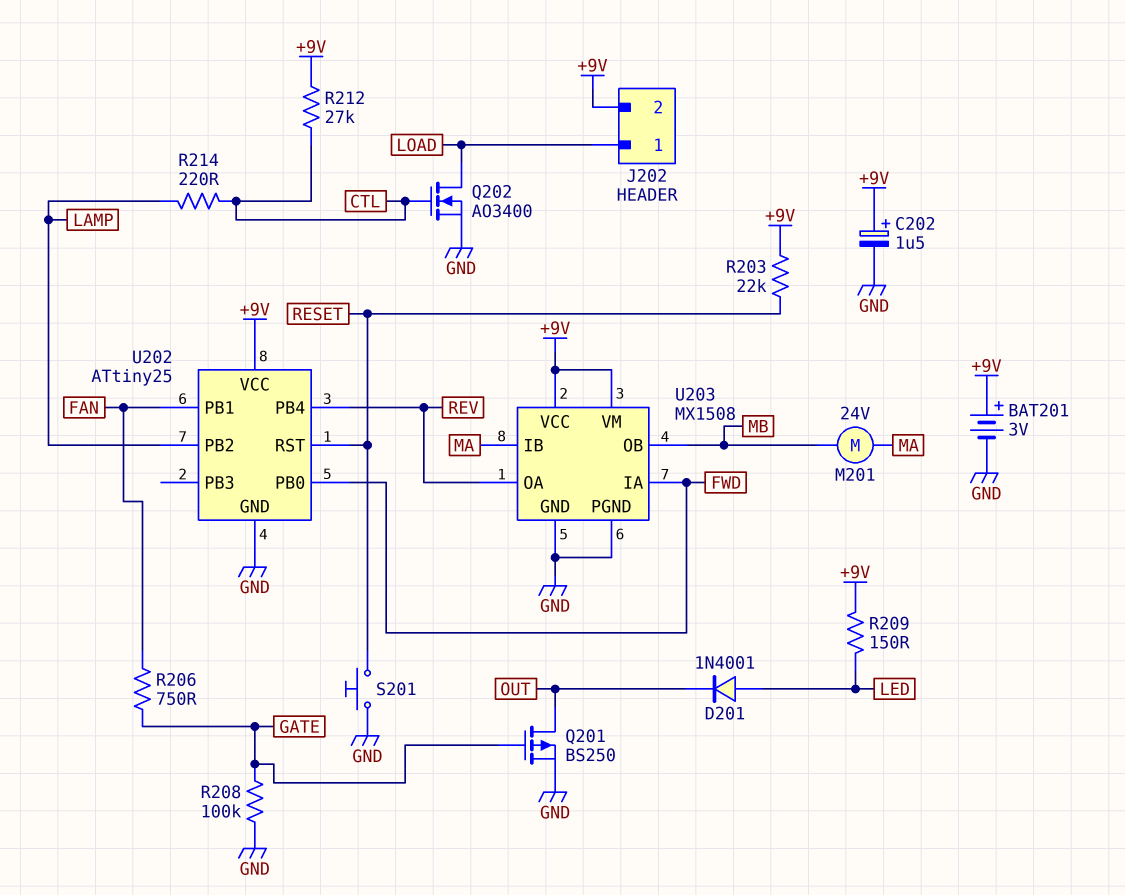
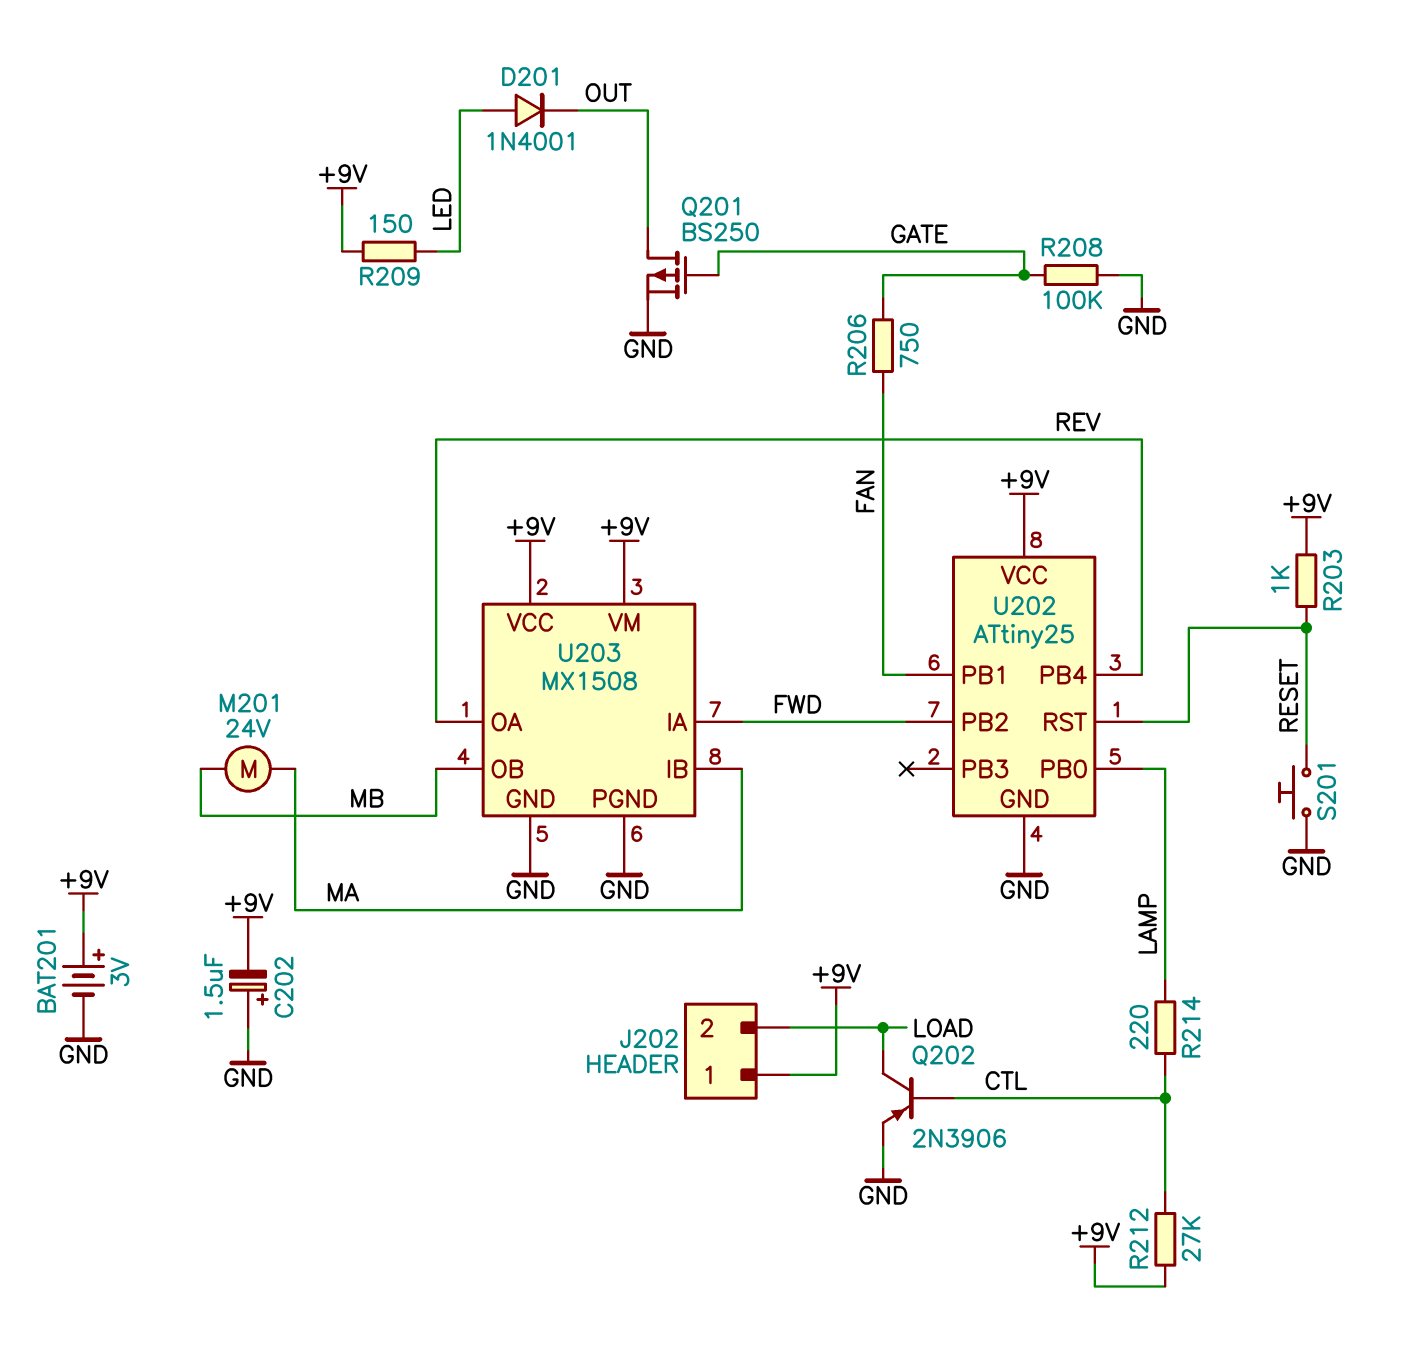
C202: 1.5uF (plus +9V, minus GND) -> 1.5uF (plus GND, minus +9V)
J202 pin 1: LOAD -> +9V
J202 pin 2: +9V -> LOAD
Q202: NMOS AO3400 (G CTL, D LOAD, S GND) -> PNP 2N3906 (B CTL, C LOAD, E GND)
R203: 22k (+9V, RESET) -> 1k (+9V, RESET)
U202 pin PB0: FWD -> LAMP
U202 pin PB2: LAMP -> FWD

